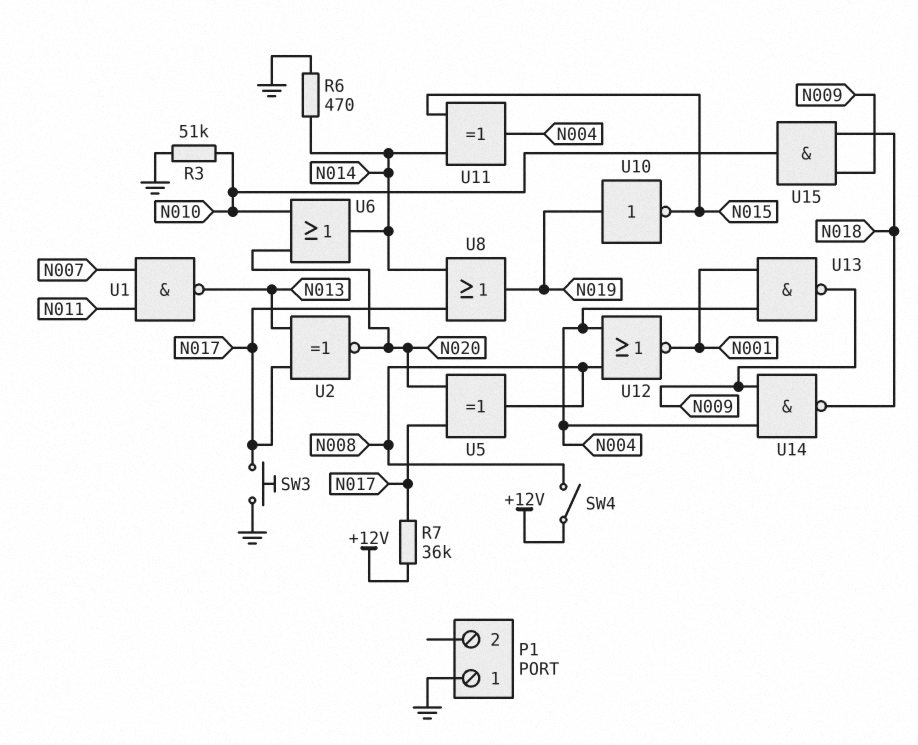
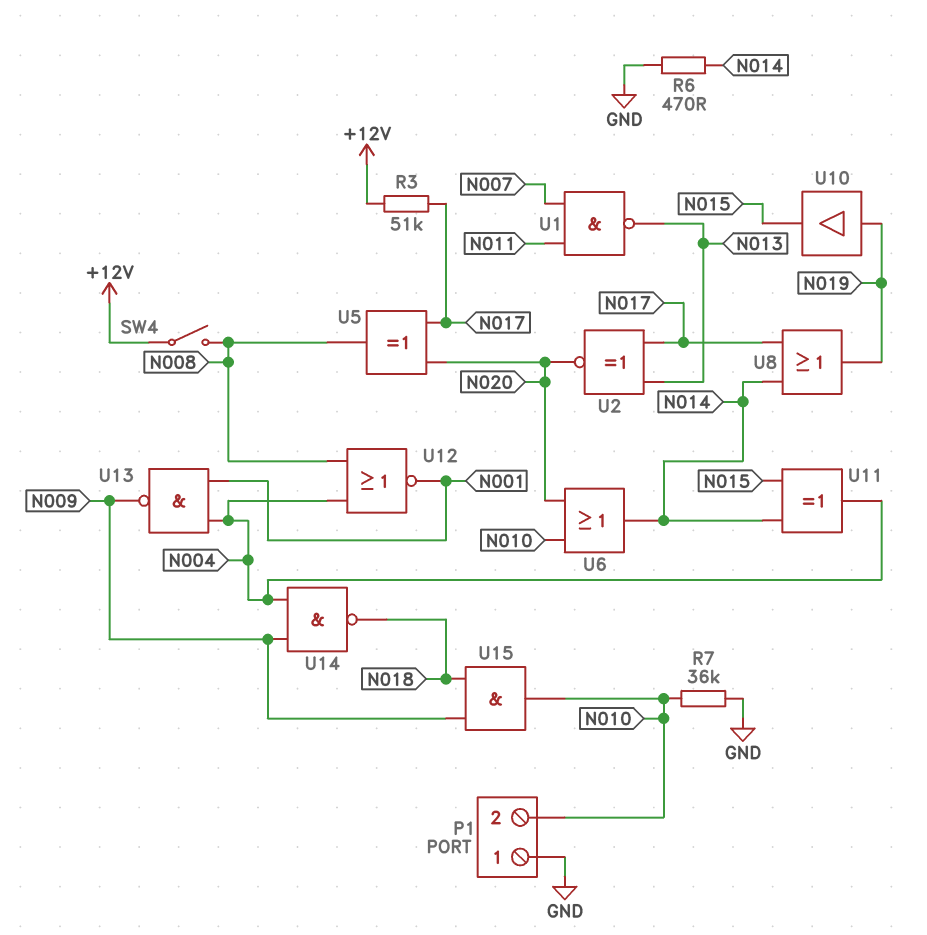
P1 pin 2: none -> N010
R3: 51k (GND, N010) -> 51k (+12V, N017)
R7: 36k (+12V, N017) -> 36k (GND, N010)
SW3: button (GND, N017) -> none
U10: NOT (in N019, out N015) -> buffer (in N019, out N015)

